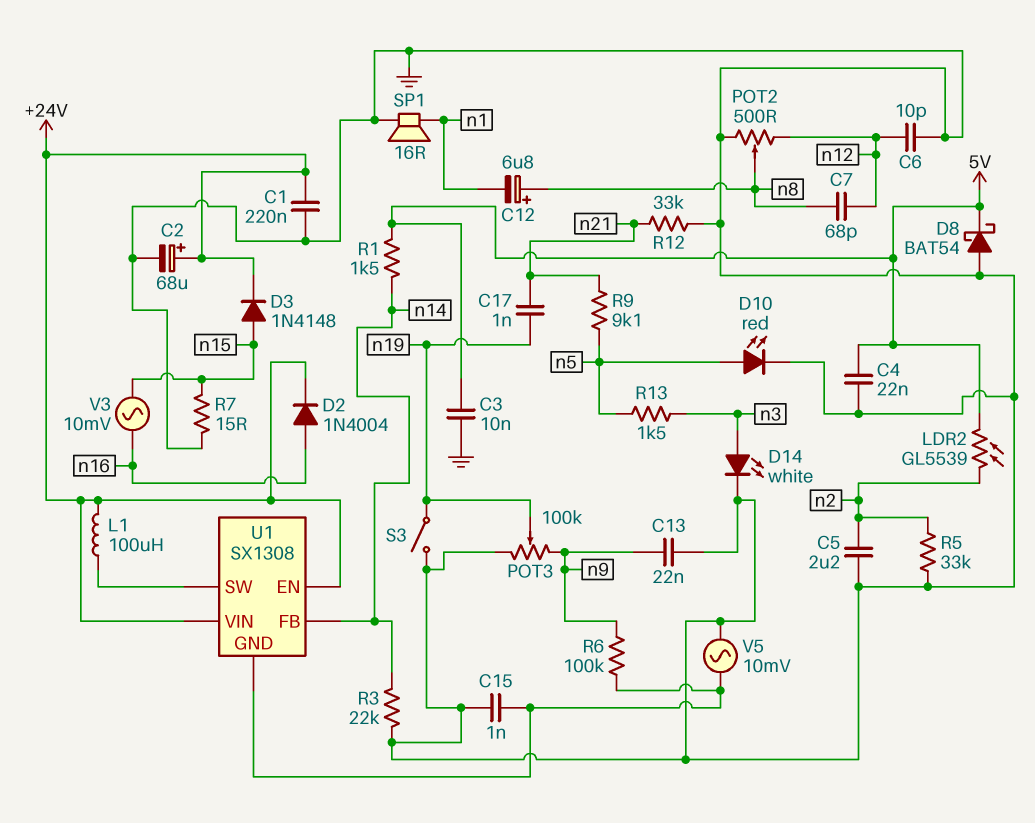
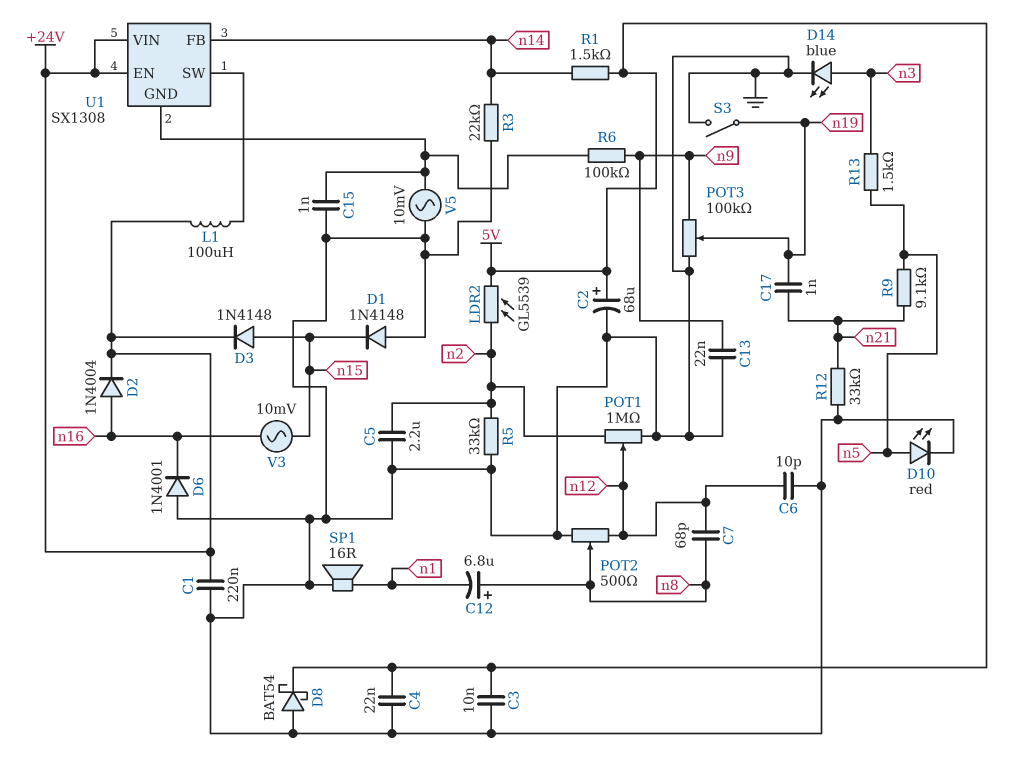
C2: 68uF (plus +24V, minus GND) -> 68uF (plus 5V, minus GND)
D1: none -> diode 1N4148 (A GND, K n15)
D6: none -> diode 1N4001 (A GND, K n16)
D14: LED white (A n3, K GND) -> LED blue (A n3, K GND)
POT1: none -> 1M (GND, n2, wiper n12)
R7: 15 (GND, n15) -> none

